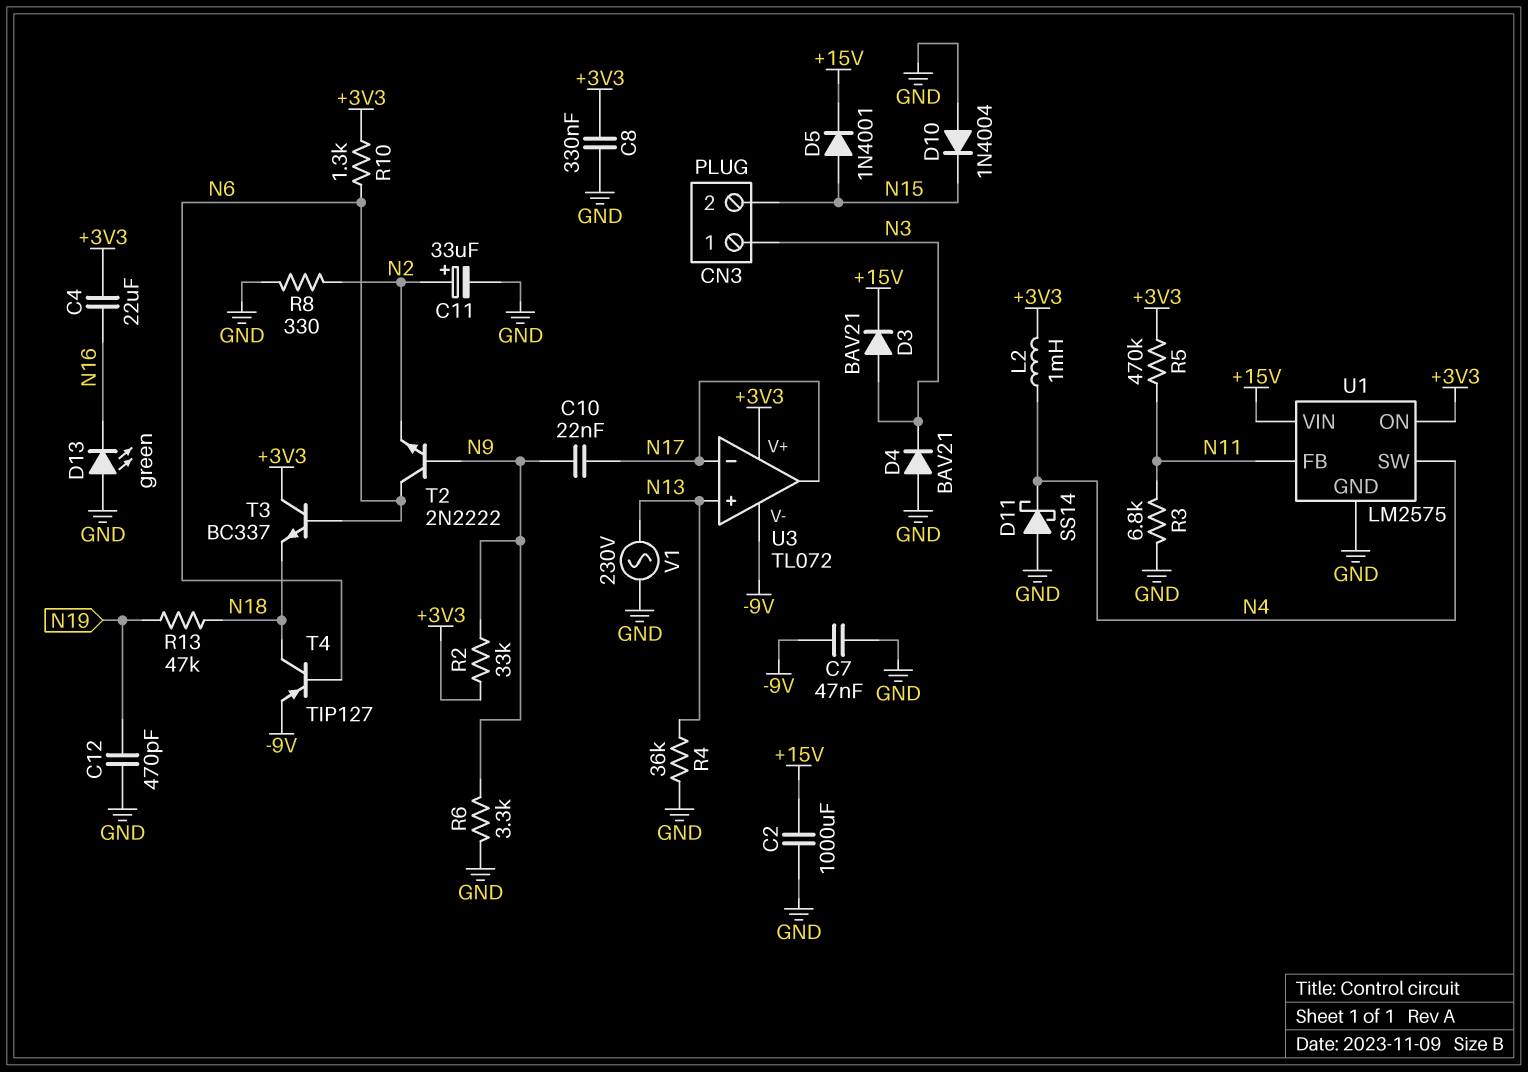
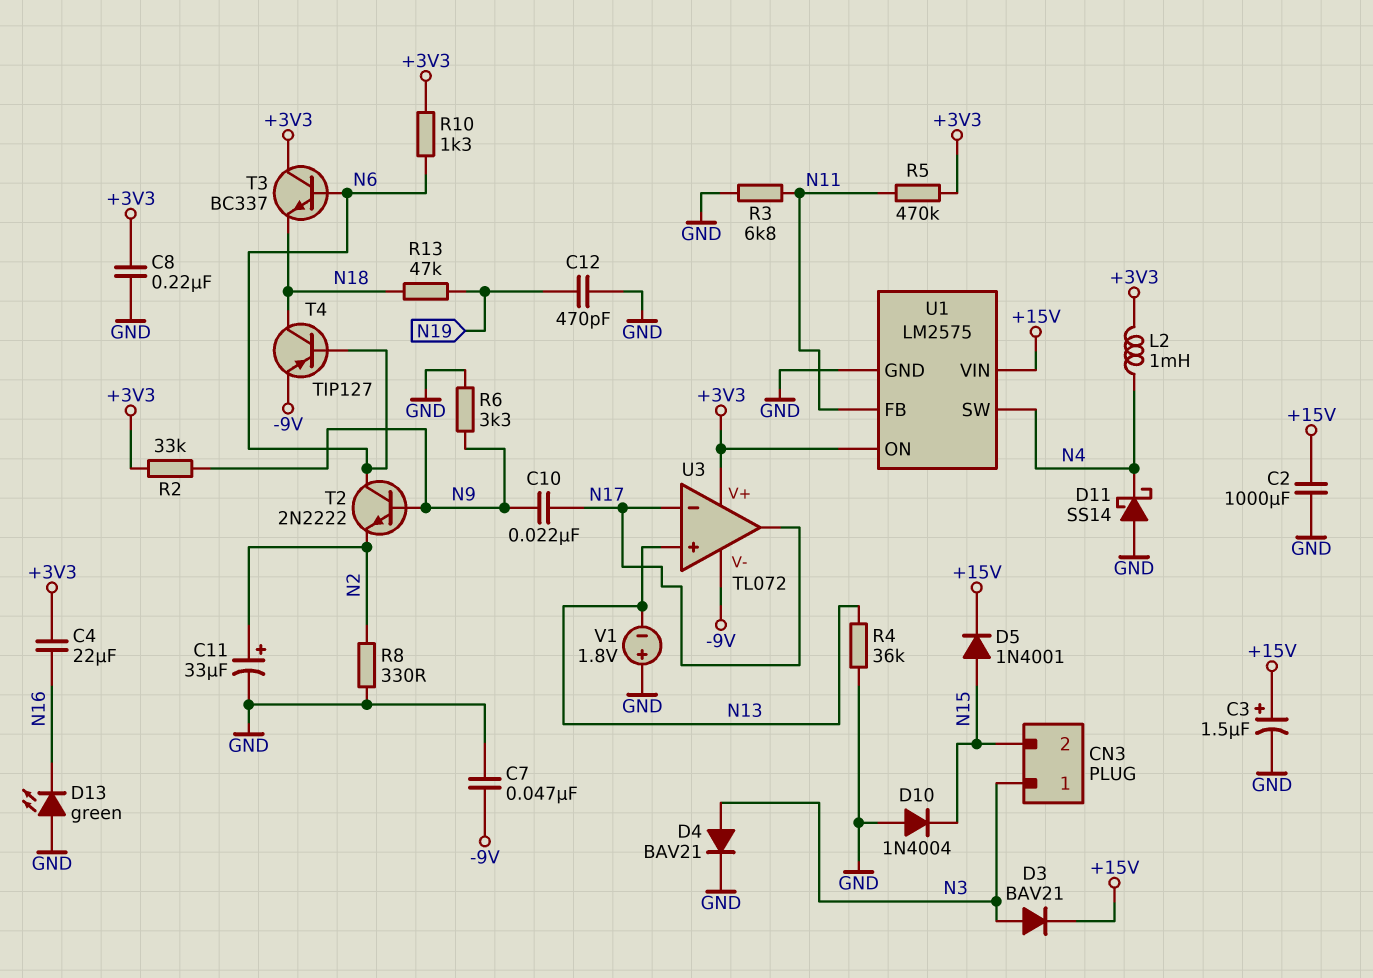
C3: none -> 1.5uF (plus +15V, minus GND)
C8: 330nF (+3V3, GND) -> 220nF (+3V3, GND)
D4: diode BAV21 (A GND, K N3) -> diode BAV21 (A N3, K GND)
V1: AC 230V (GND, N13) -> 1.8V (plus GND, minus N13)

